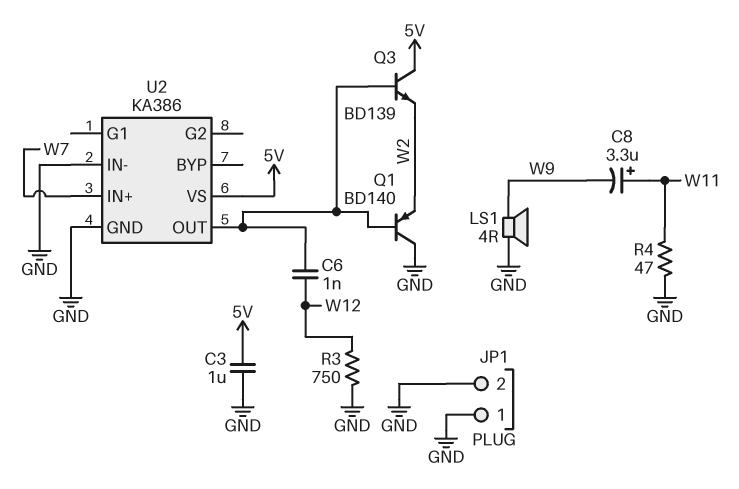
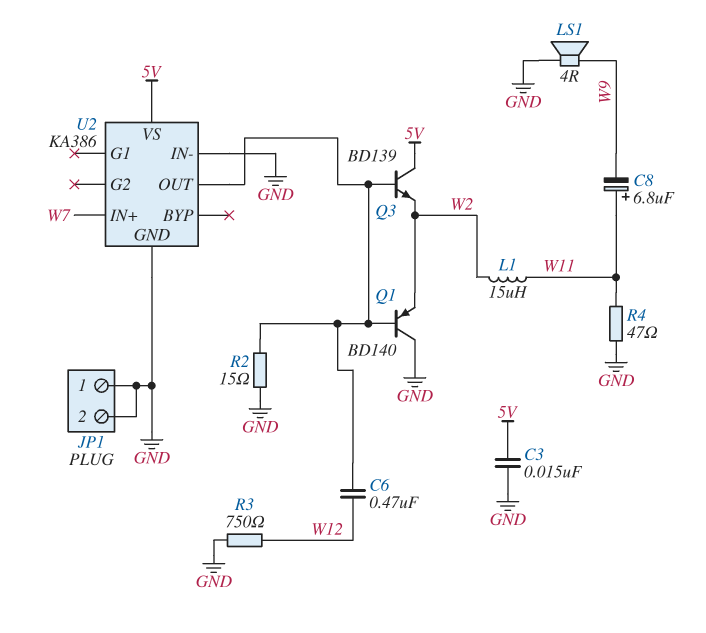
C3: 1uF (5V, GND) -> 15nF (5V, GND)
C6: 1nF (U2/OUT, W12) -> 470nF (U2/OUT, W12)
C8: 3.3uF (plus W11, minus W9) -> 6.8uF (plus W11, minus W9)
L1: none -> 15uH (W2, W11)
R2: none -> 15 (GND, U2/OUT)

